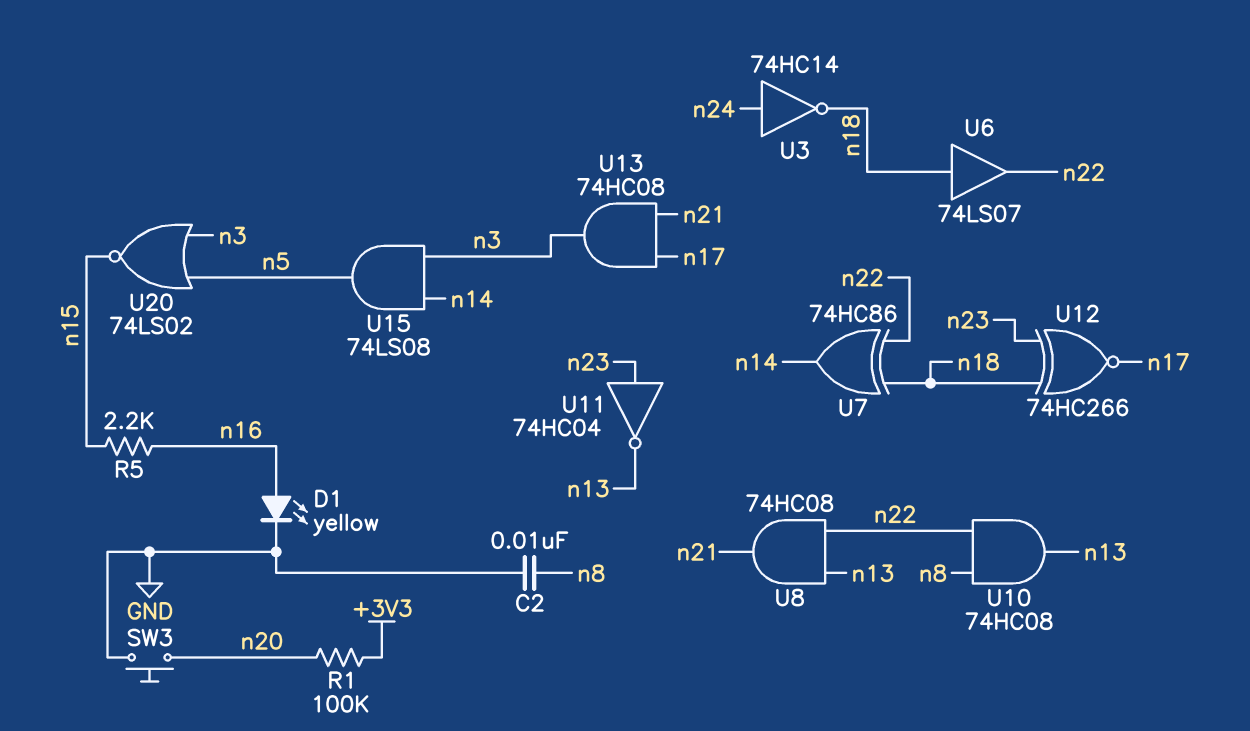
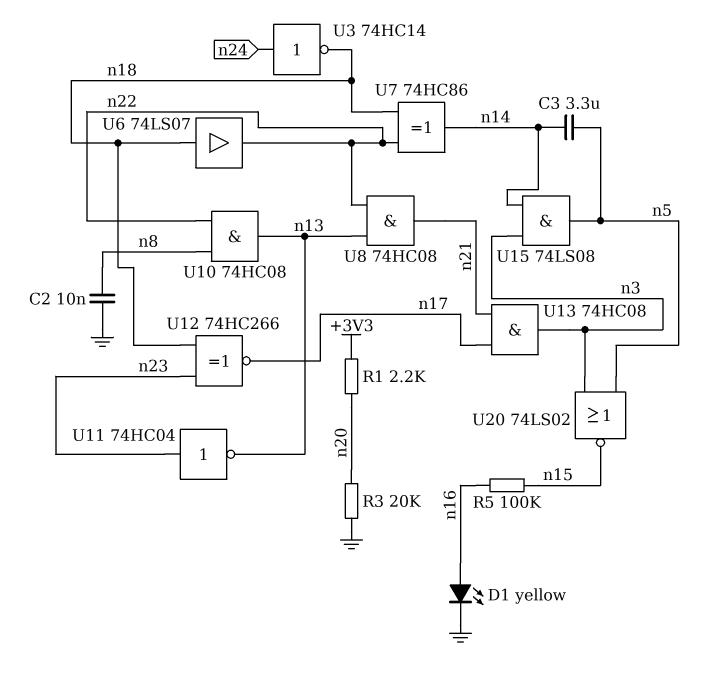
C3: none -> 3.3uF (n5, n14)
R1: 100k (+3V3, n20) -> 2.2k (+3V3, n20)
R3: none -> 20k (GND, n20)
R5: 2.2k (n15, n16) -> 100k (n15, n16)
SW3: button (GND, n20) -> none

